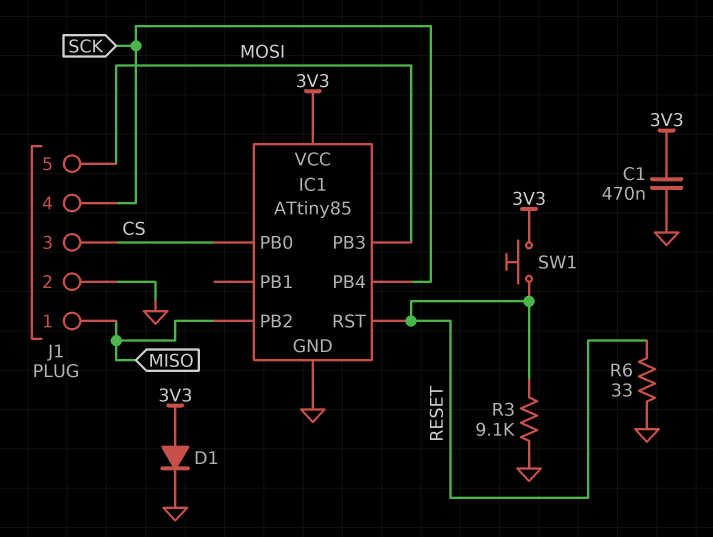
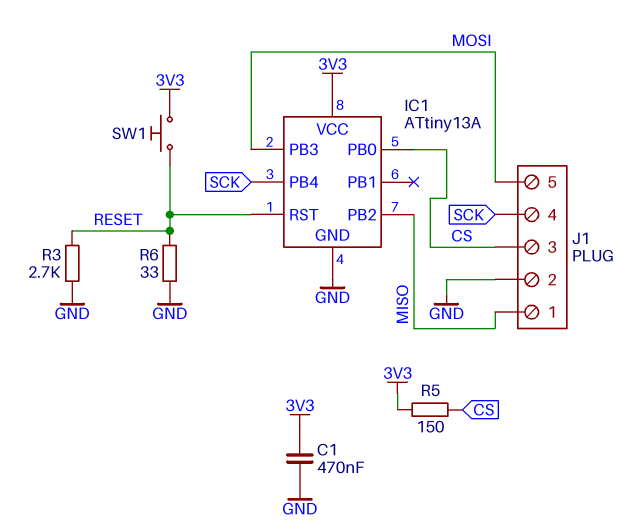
D1: diode (A 3V3, K GND) -> none
IC1: ATtiny85 -> ATtiny13A
R3: 9.1k (GND, RESET) -> 2.7k (GND, RESET)
R5: none -> 150 (3V3, CS)

